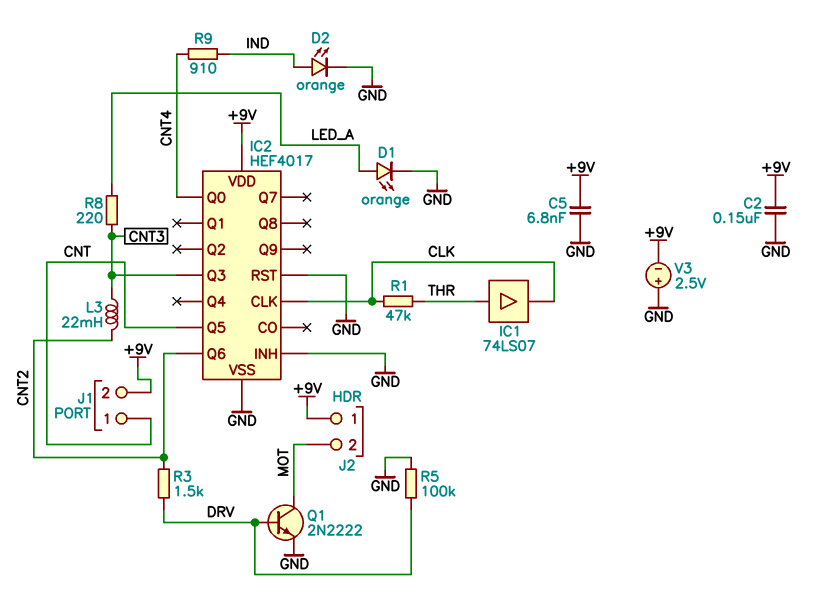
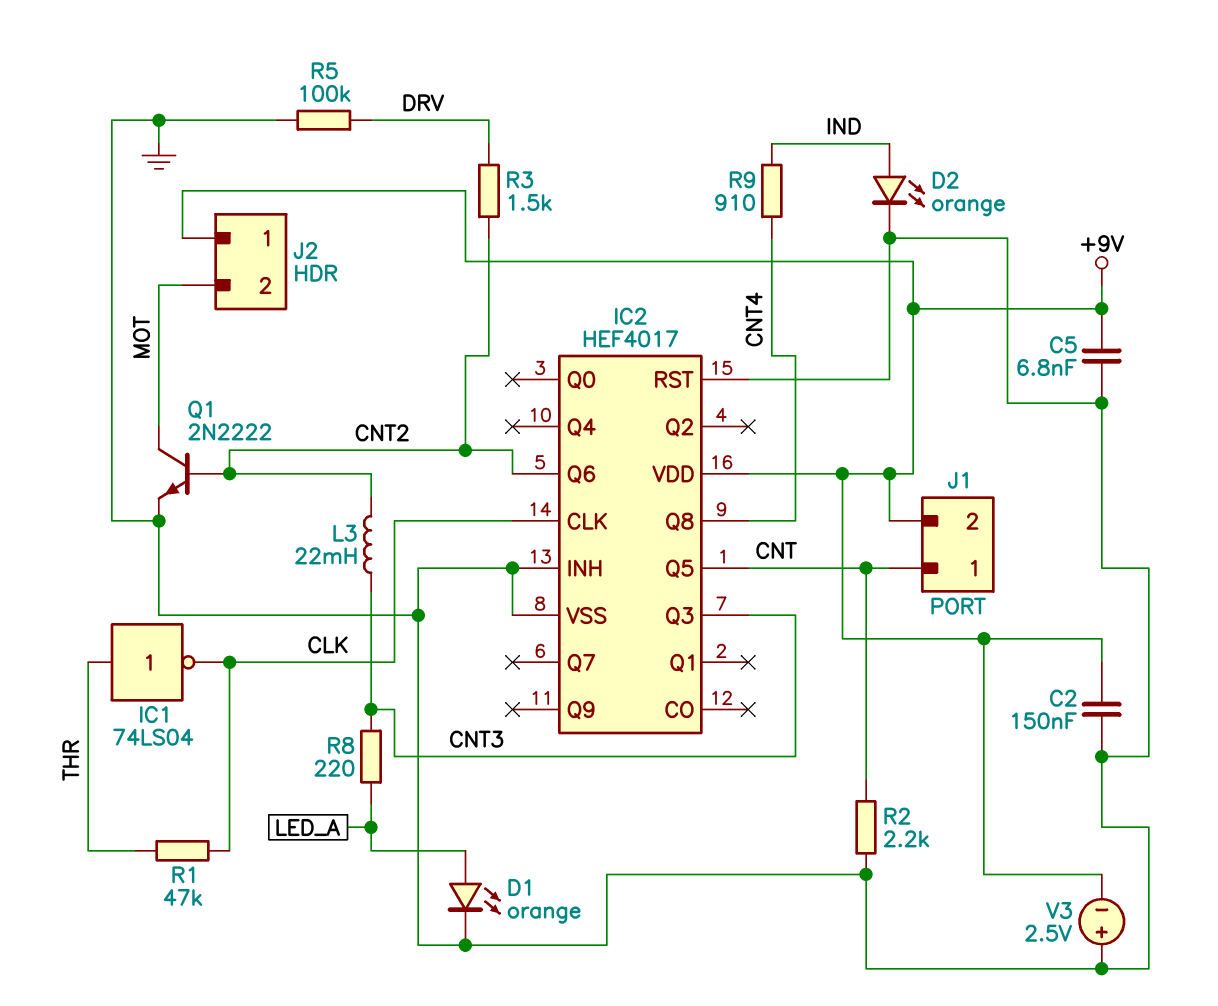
IC1: buffer 74LS07 (in THR, out CLK) -> NOT 74LS04 (in THR, out CLK)
IC2 pin Q0: CNT4 -> none
IC2 pin Q8: none -> CNT4
Q1: NPN 2N2222 (B DRV, C MOT, E GND) -> NPN 2N2222 (B CNT2, C MOT, E GND)
R2: none -> 2.2k (CNT, GND)

